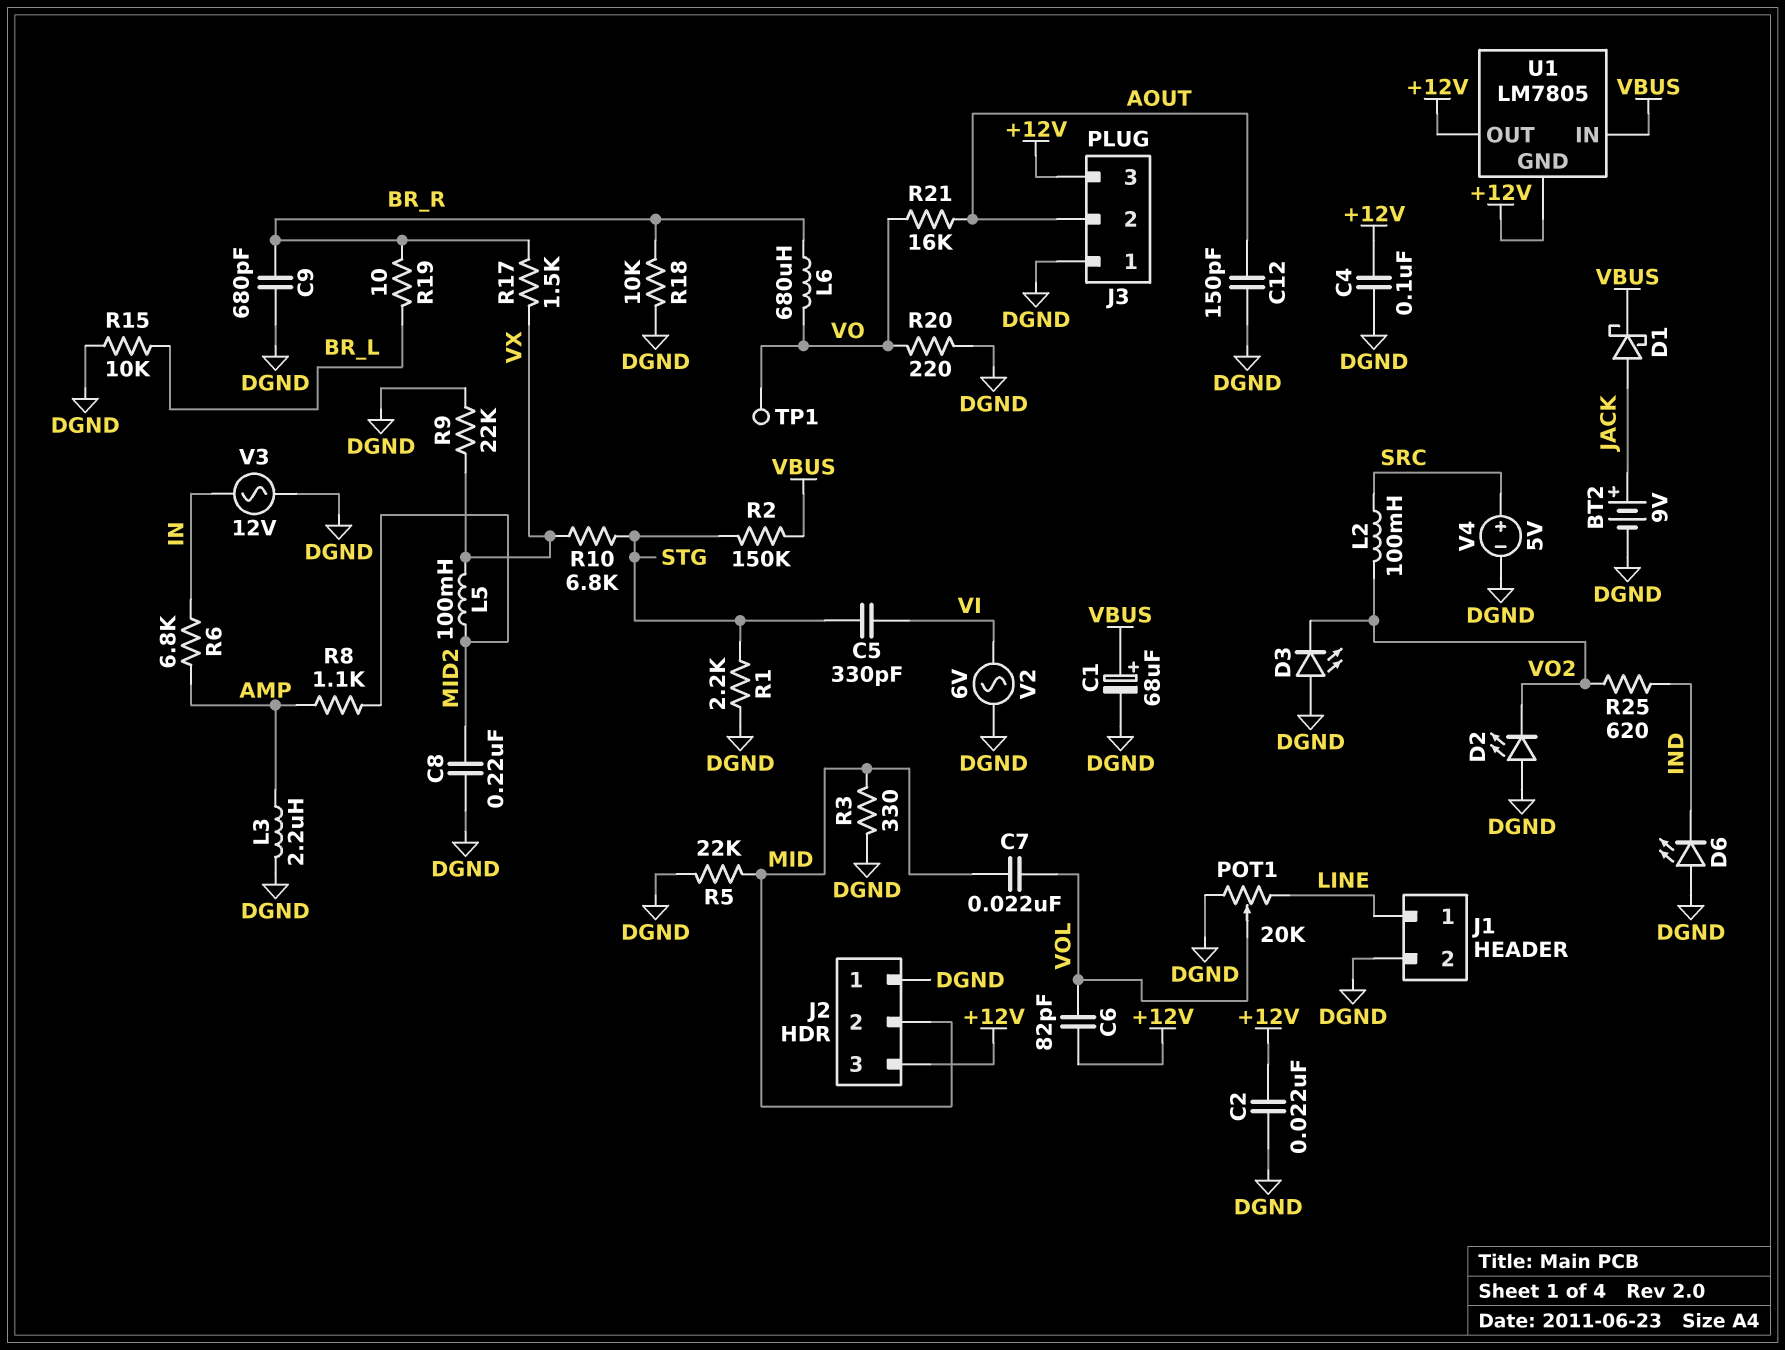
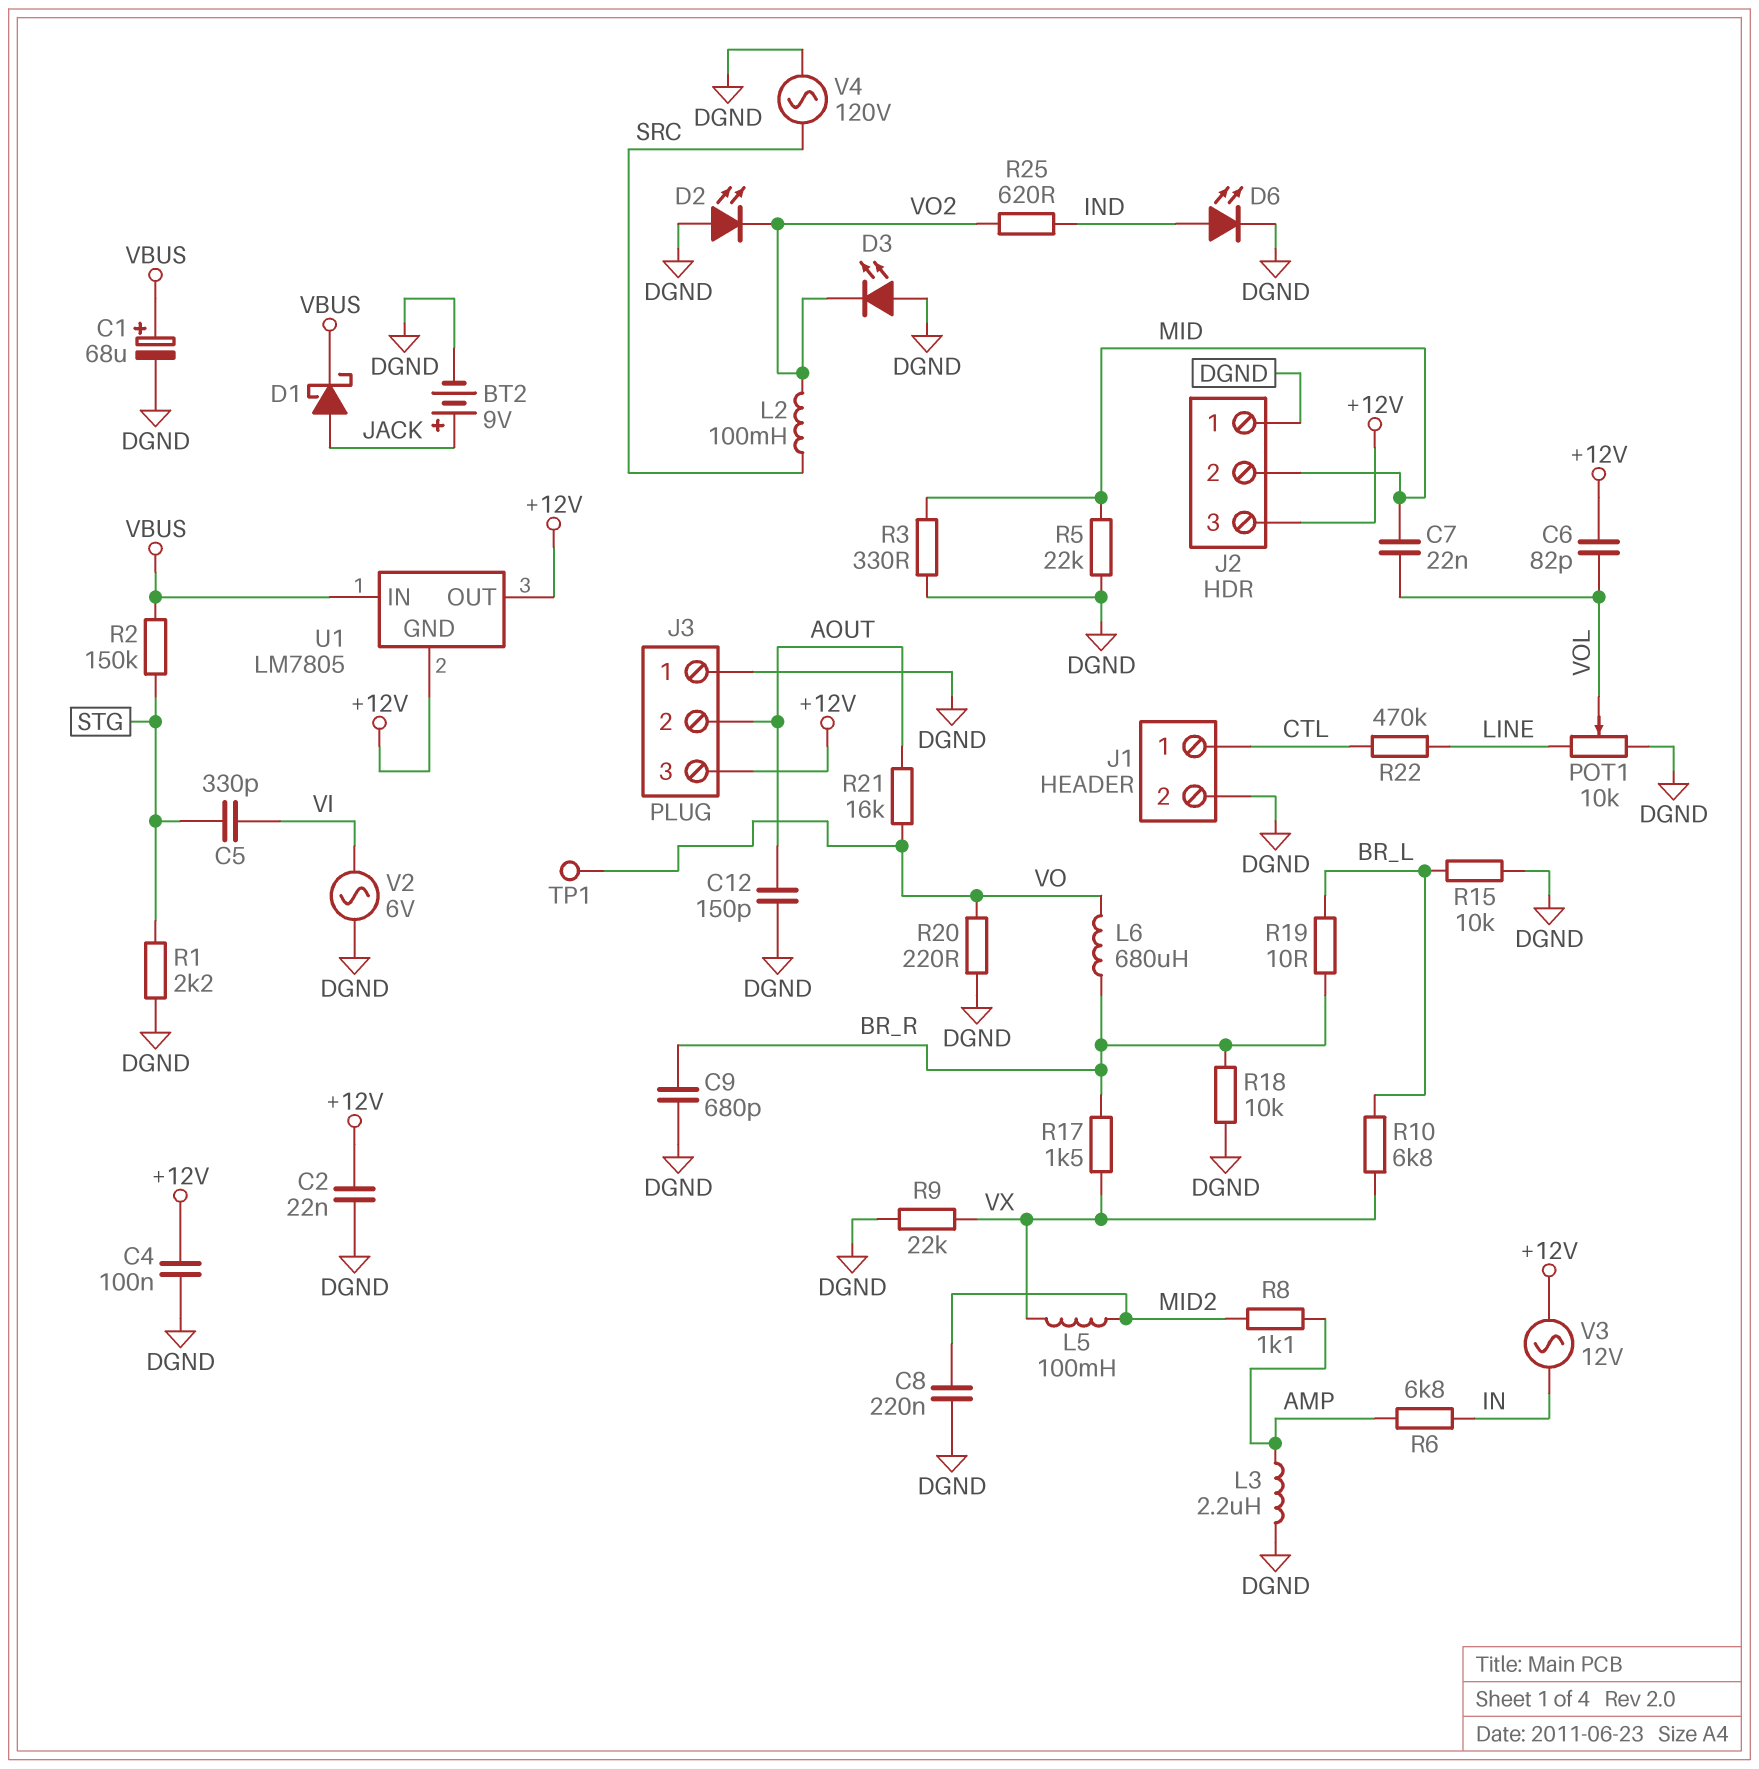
D6: LED (A DGND, K IND) -> LED (A IND, K DGND)
J1 pin 1: LINE -> CTL
POT1: 20k (DGND, LINE, wiper VOL) -> 10k (DGND, LINE, wiper VOL)
R10: 6.8k (STG, VX) -> 6.8k (BR_L, VX)
R22: none -> 470k (CTL, LINE)
V3: AC 12V (DGND, IN) -> AC 12V (+12V, IN)
V4: 5V (plus SRC, minus DGND) -> AC 120V (DGND, SRC)

